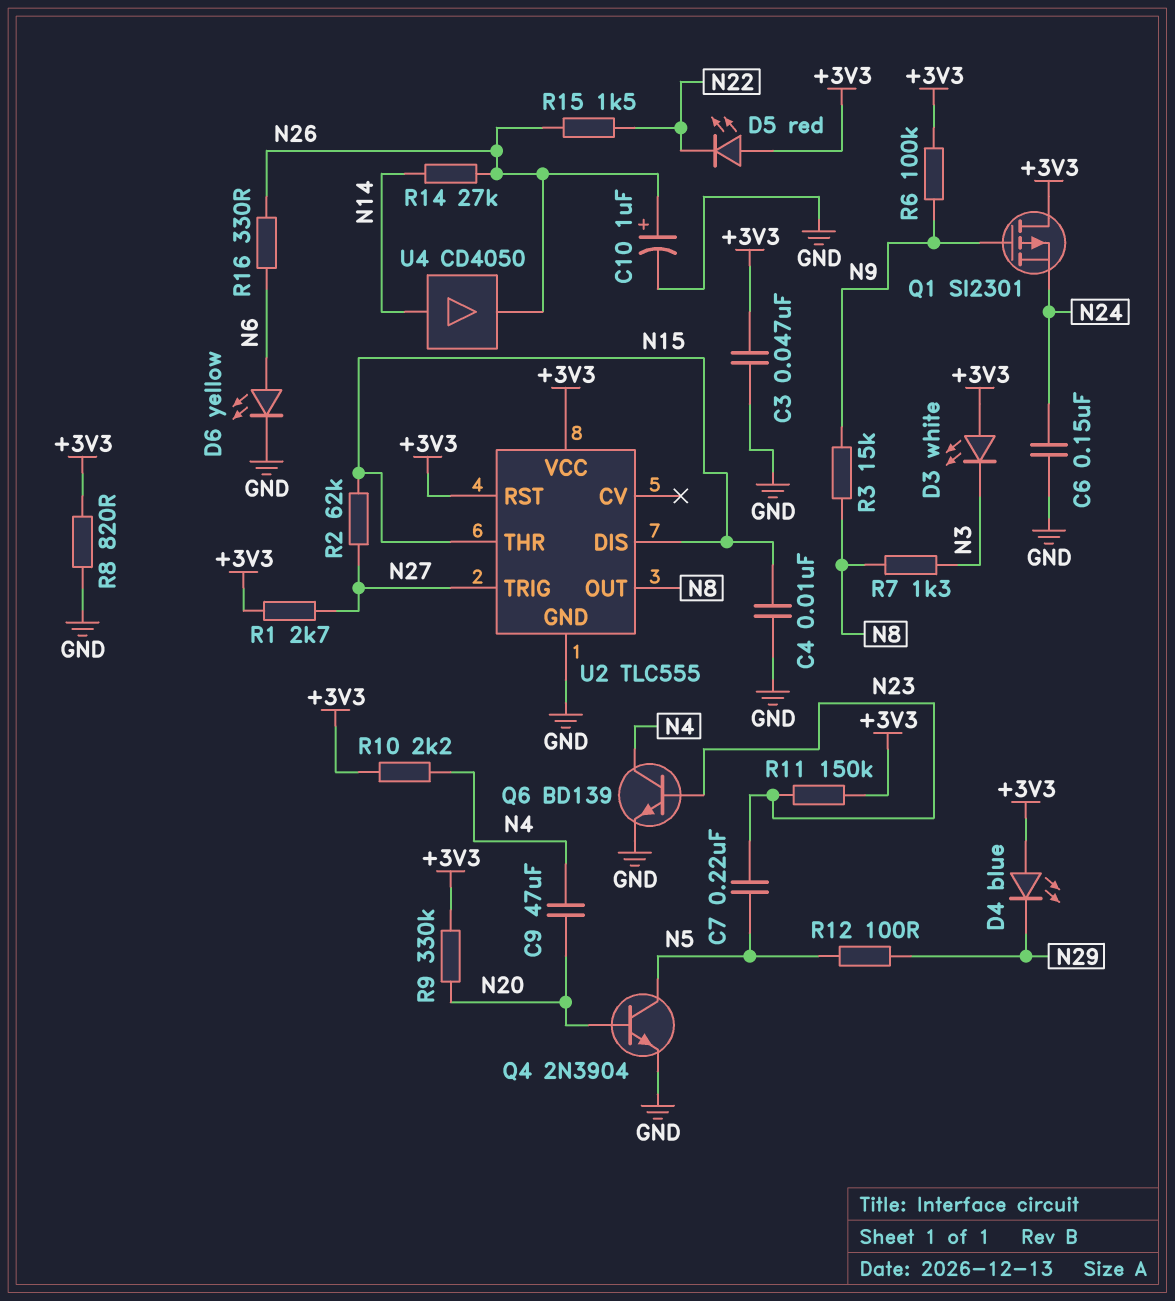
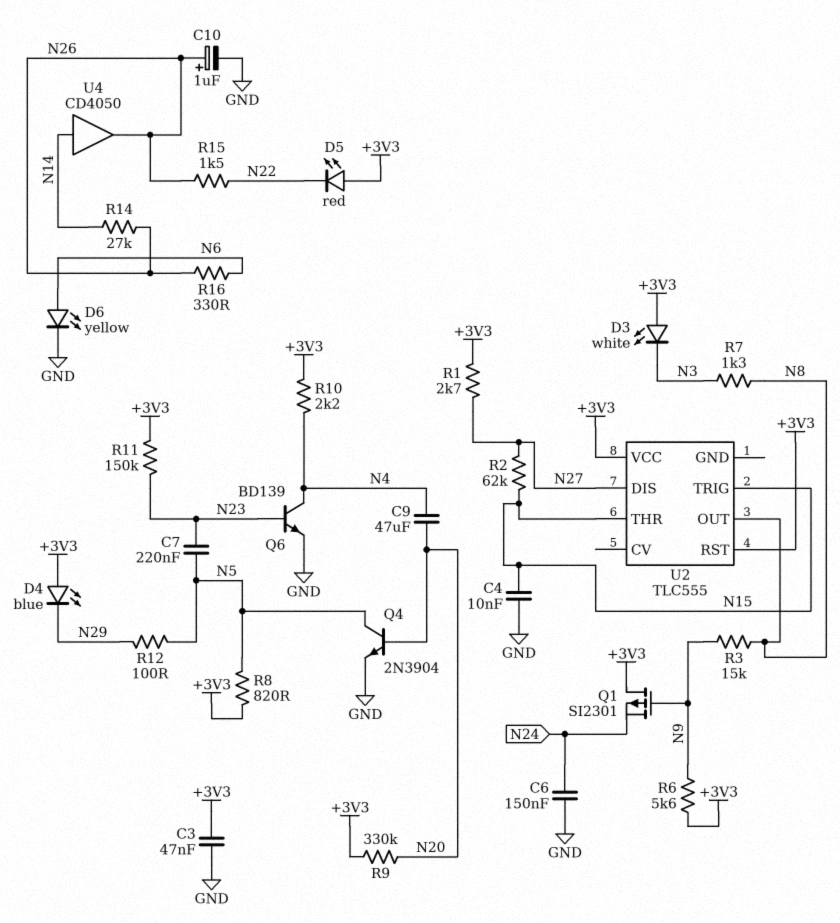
R6: 100k (+3V3, N9) -> 5.6k (+3V3, N9)
R8: 820 (+3V3, GND) -> 820 (+3V3, N5)
U2 pin DIS: N15 -> N27
U2 pin GND: GND -> none
U2 pin TRIG: N27 -> N15

